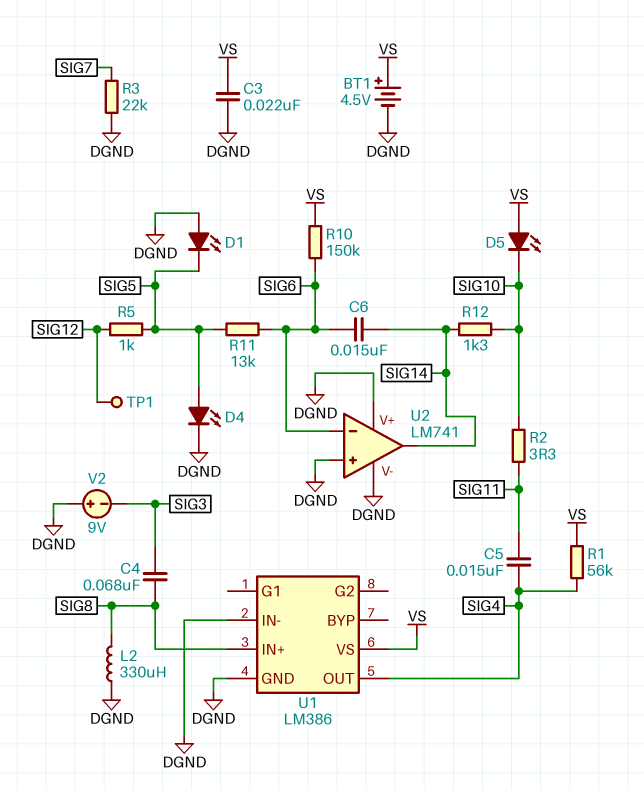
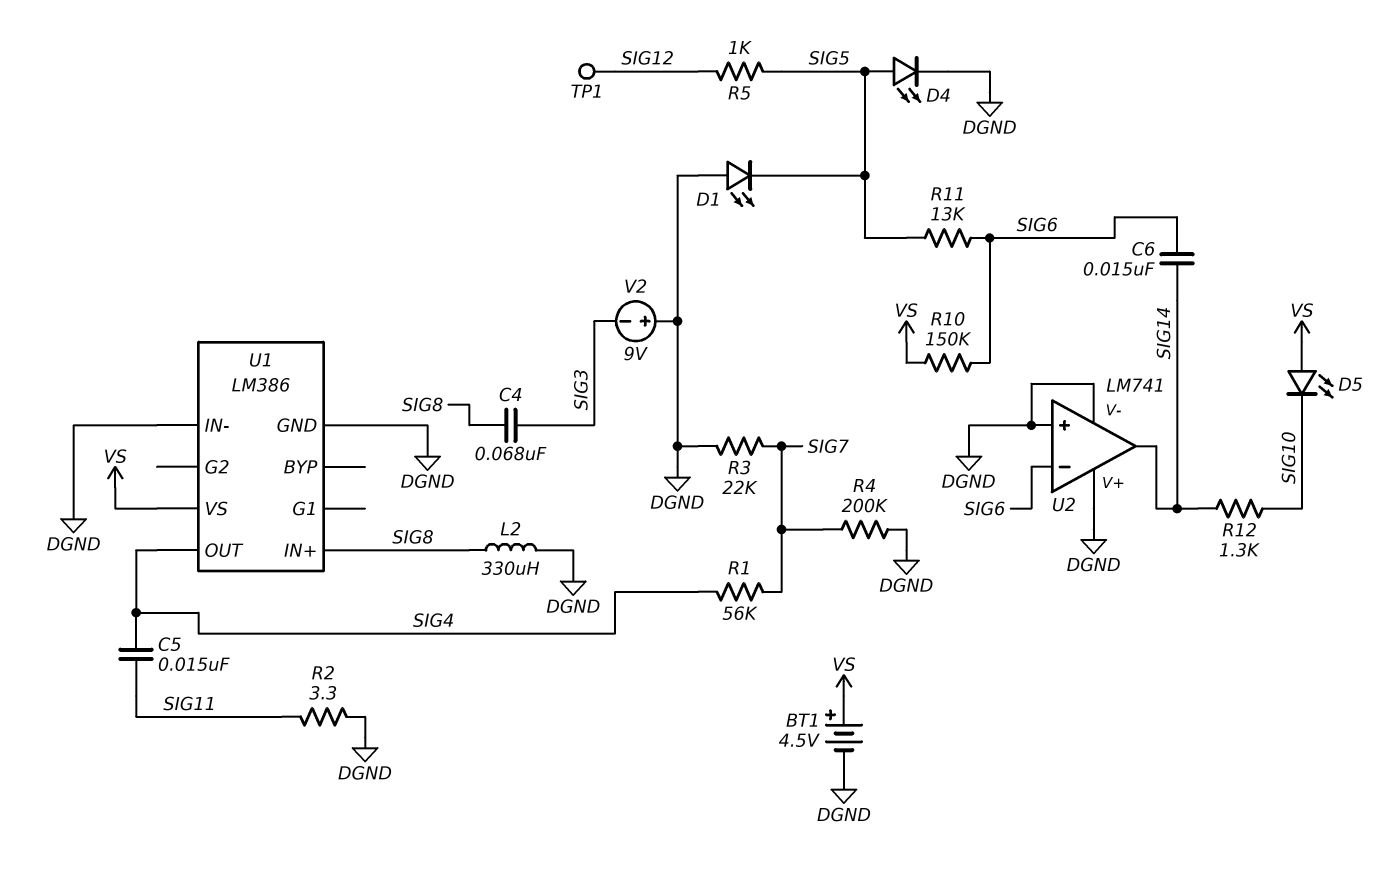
C3: 22nF (DGND, VS) -> none
R1: 56k (SIG4, VS) -> 56k (SIG4, SIG7)
R2: 3.3 (SIG10, SIG11) -> 3.3 (DGND, SIG11)
R4: none -> 200k (DGND, SIG7)

